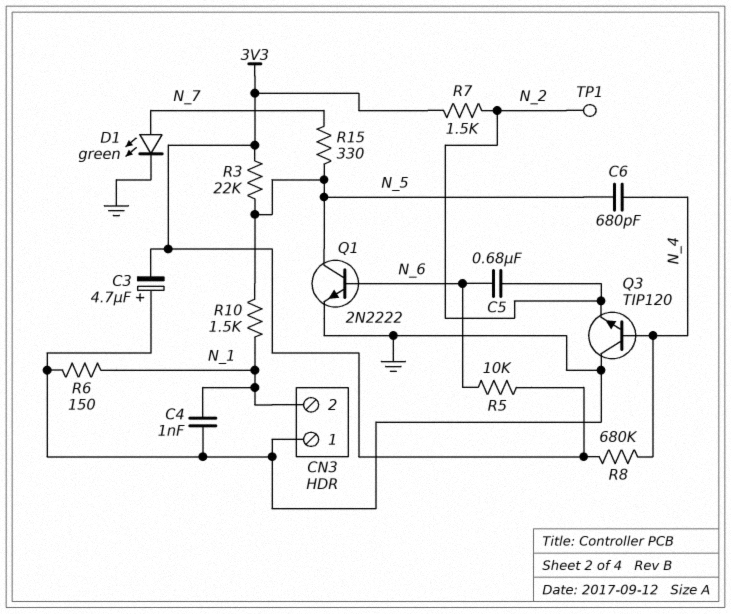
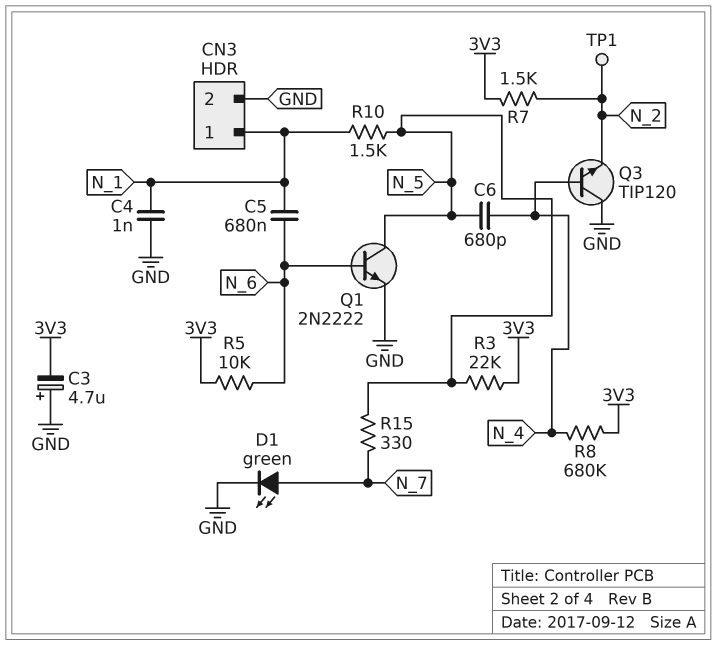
C5: 680nF (N_2, N_6) -> 680nF (N_1, N_6)
CN3 pin 1: GND -> N_1
CN3 pin 2: N_1 -> GND
R6: 150 (GND, N_1) -> none

